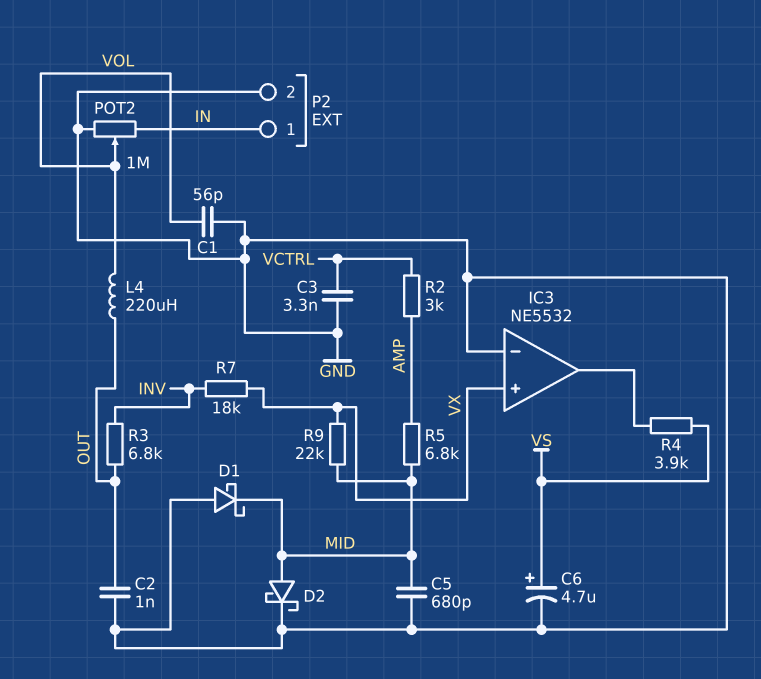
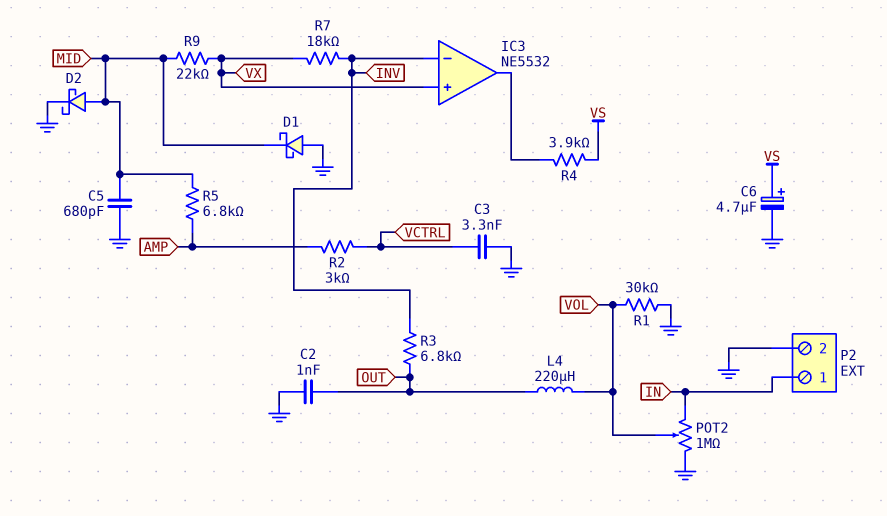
C1: 56pF (GND, VOL) -> none
IC3 pin in-: GND -> INV
R1: none -> 30k (GND, VOL)

